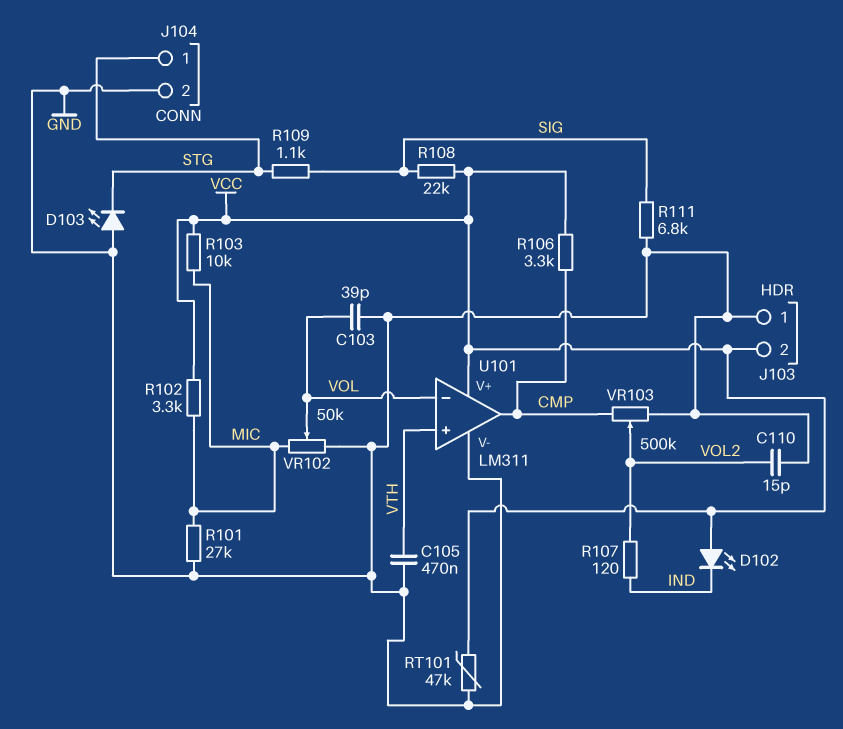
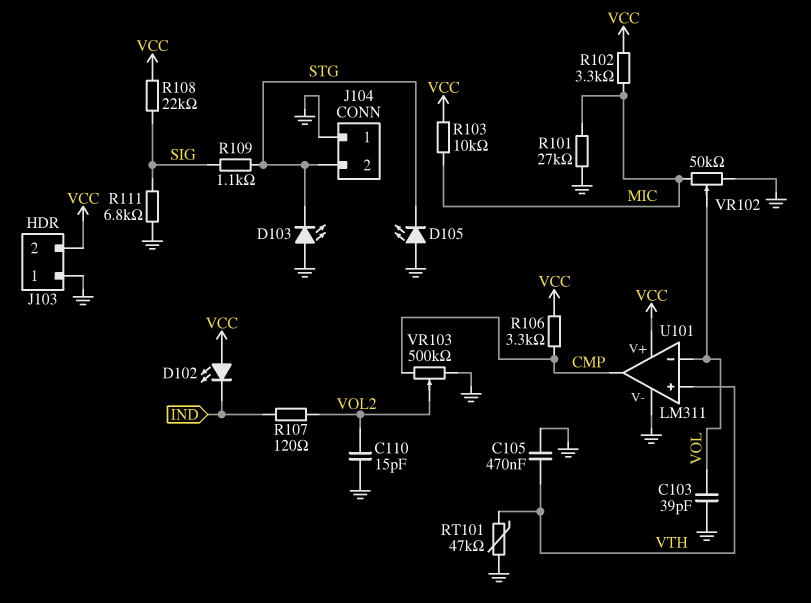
D105: none -> LED (A GND, K STG)
J104 pin 1: STG -> GND
J104 pin 2: GND -> STG
RT101: 47k (GND, VCC) -> 47k (GND, VTH)

